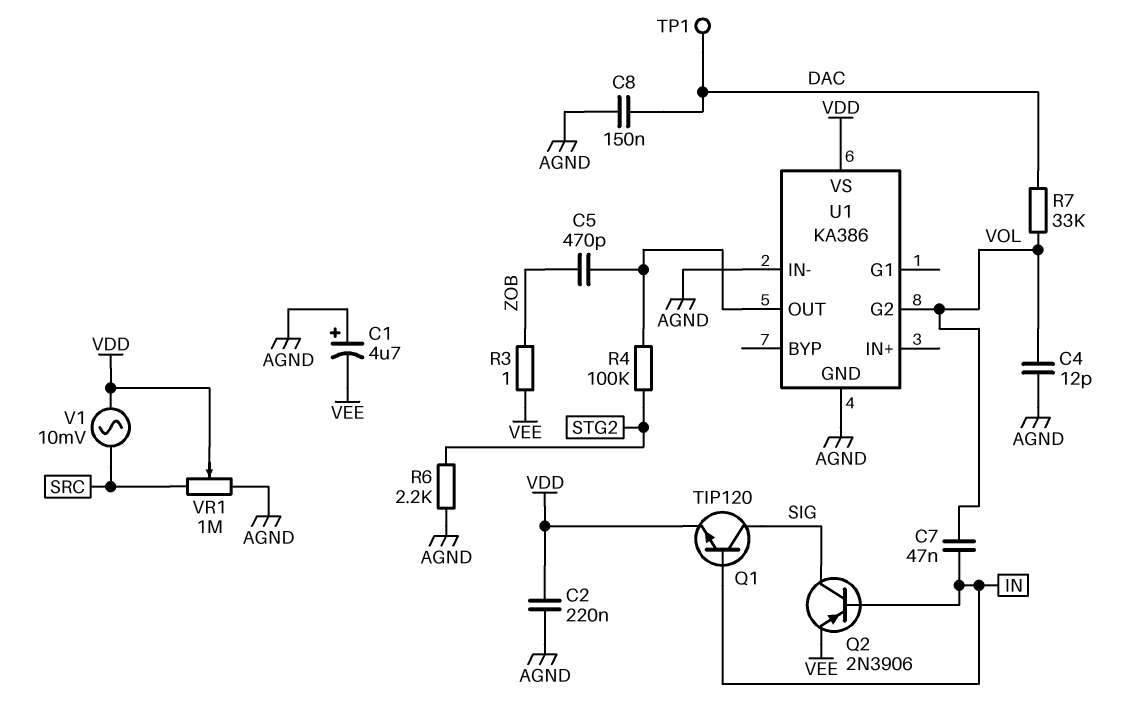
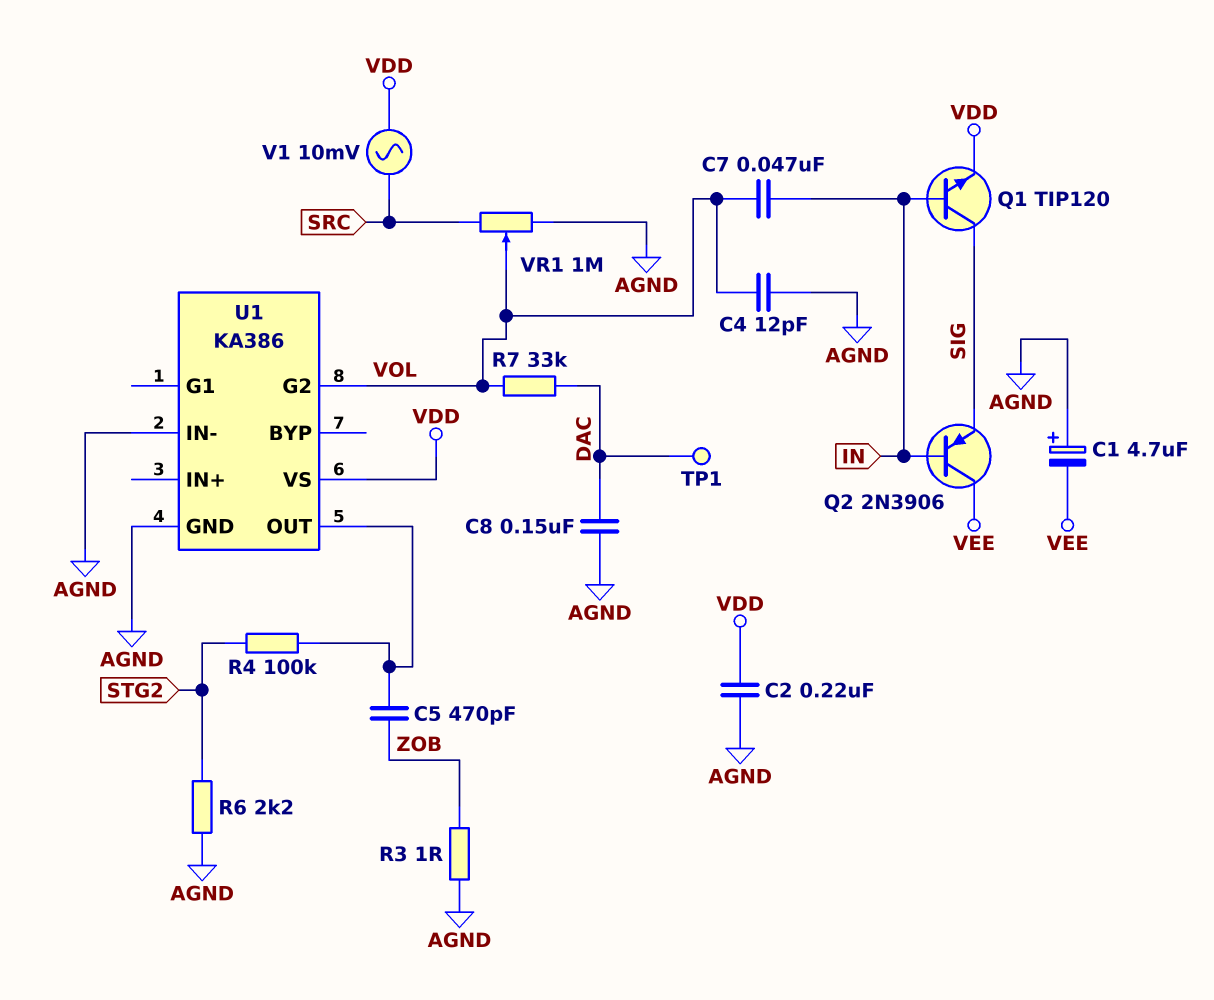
Q2: PNP 2N3906 (B IN, C SIG, E VEE) -> PNP 2N3906 (B IN, C VEE, E SIG)
R3: 1 (VEE, ZOB) -> 1 (AGND, ZOB)
VR1: 1M (AGND, SRC, wiper VDD) -> 1M (AGND, SRC, wiper VOL)

